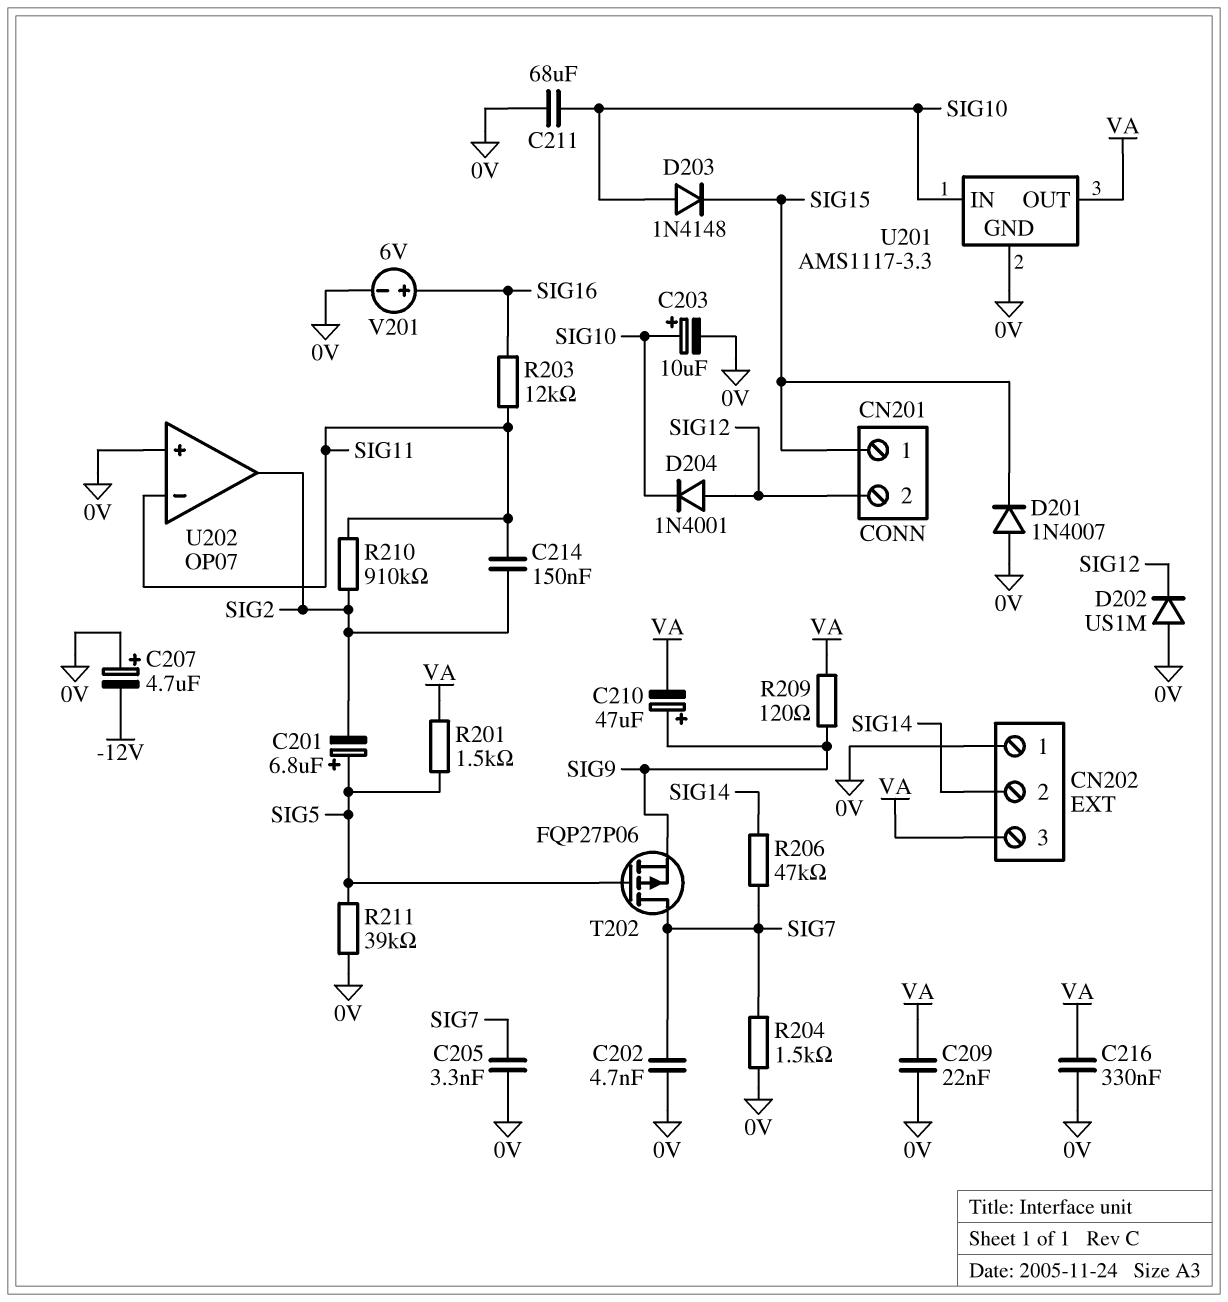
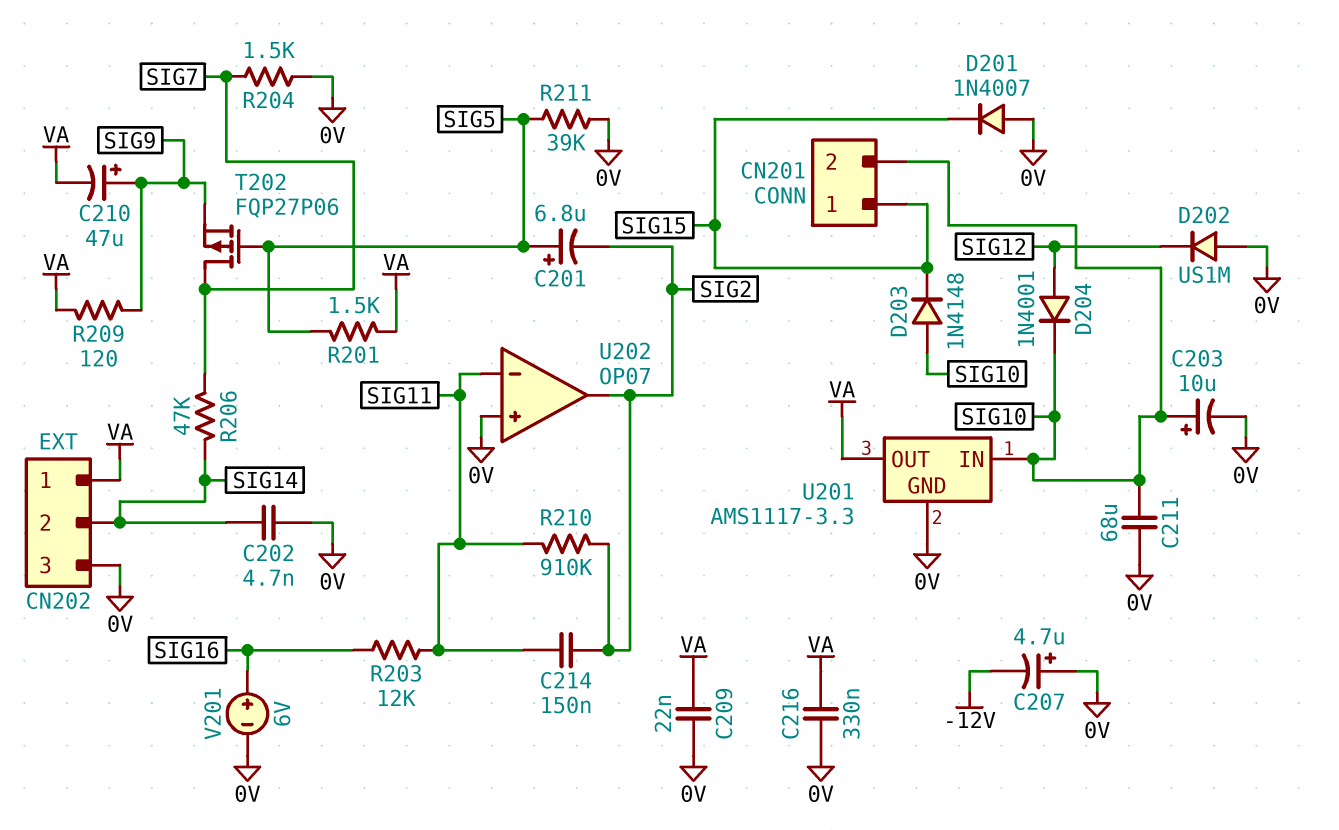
C202: 4.7nF (0V, SIG7) -> 4.7nF (0V, SIG14)
C205: 3.3nF (0V, SIG7) -> none
CN201 pin 2: SIG12 -> SIG10
CN202 pin 1: 0V -> VA
CN202 pin 3: VA -> 0V

